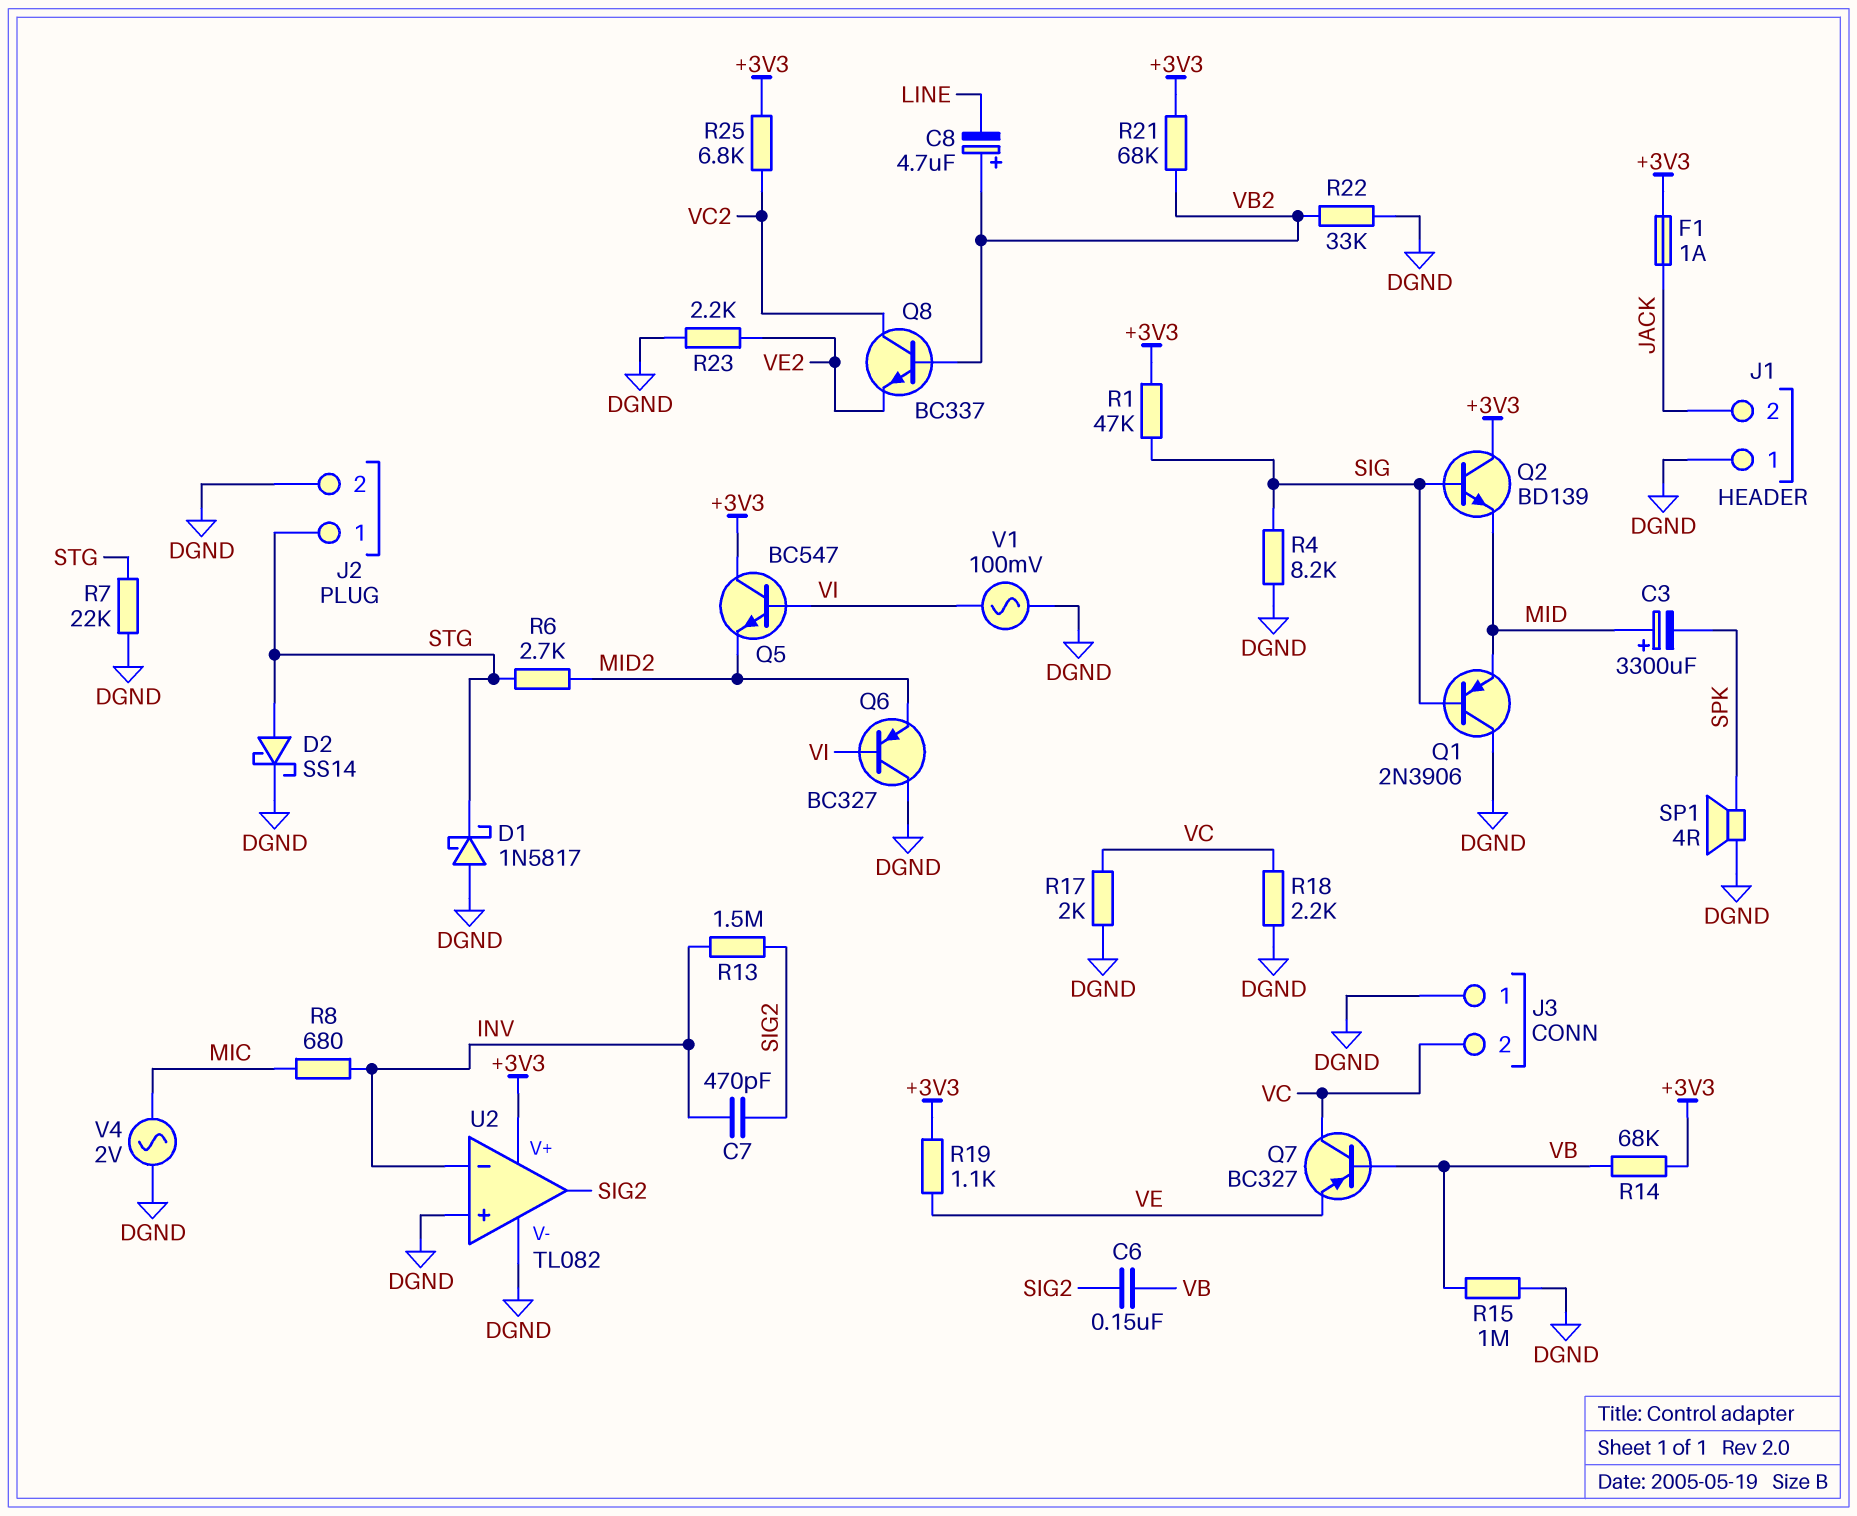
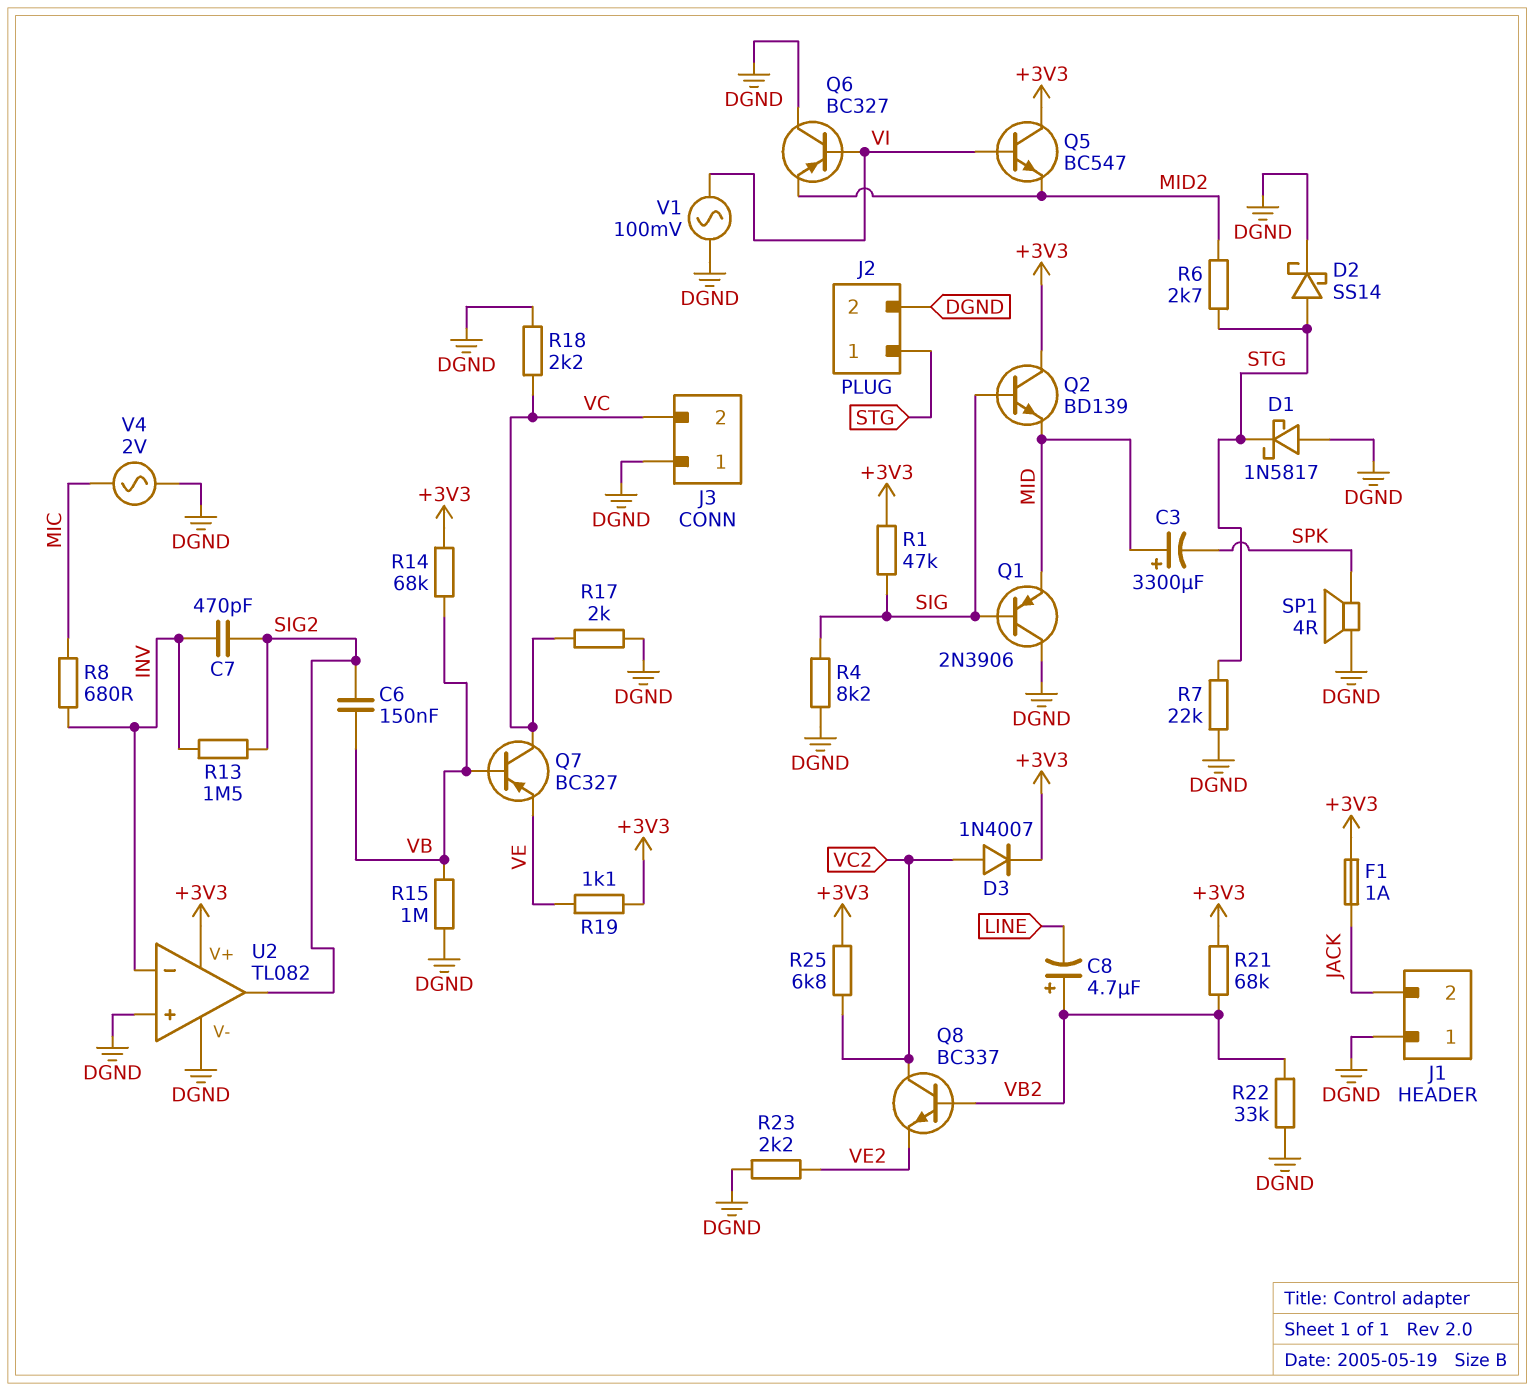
D3: none -> diode 1N4007 (A VC2, K +3V3)

